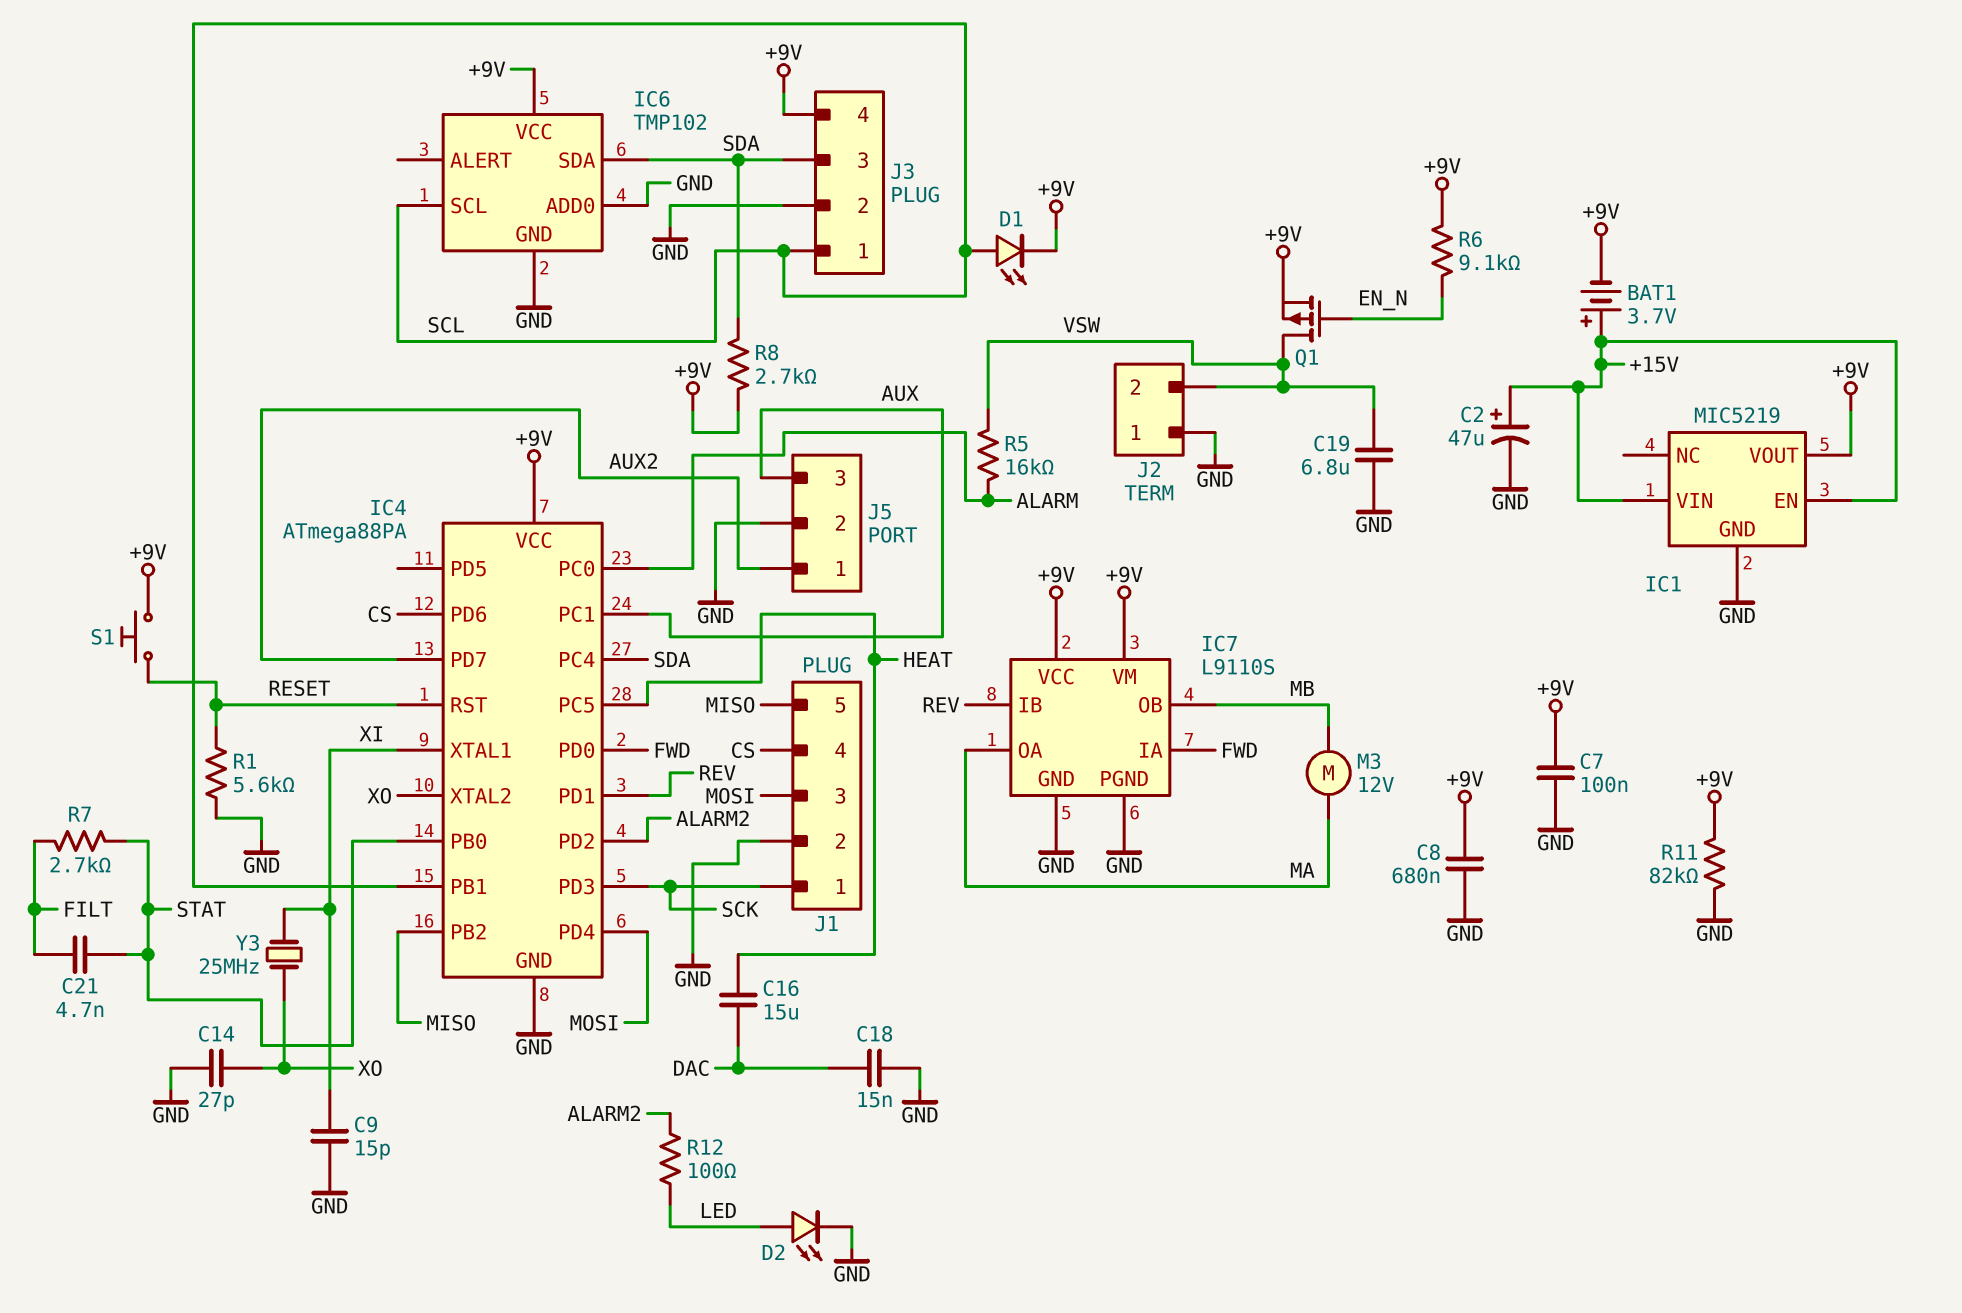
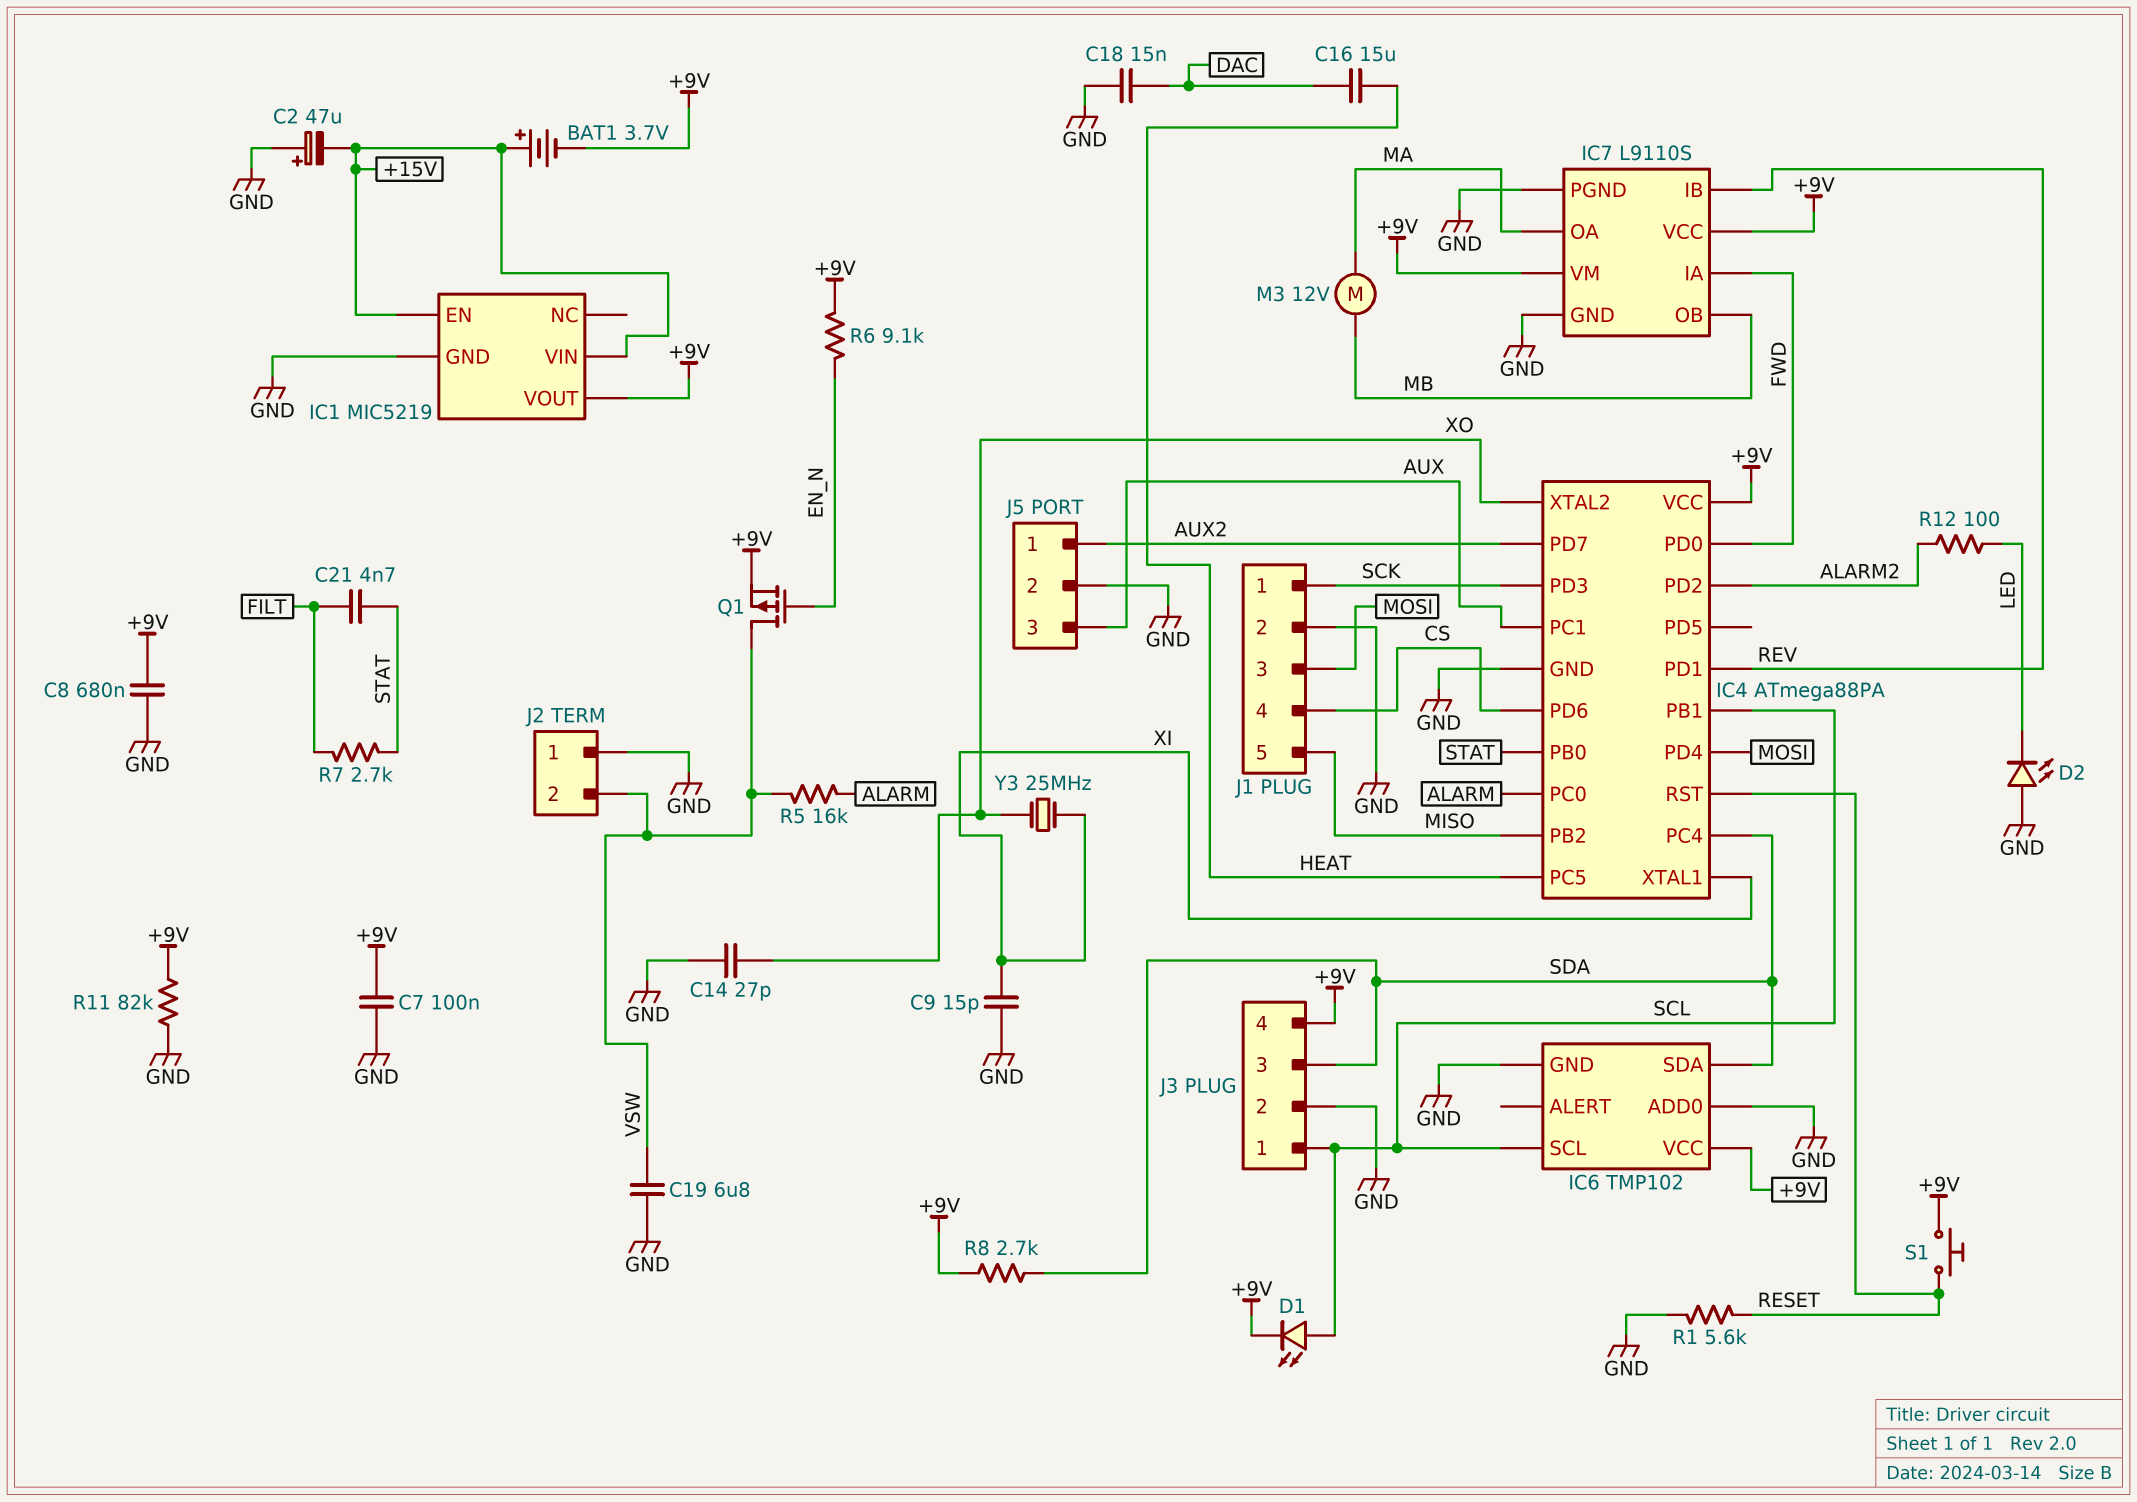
C2: 47uF (plus +15V, minus GND) -> 47uF (plus GND, minus +15V)
D2: LED (A LED, K GND) -> LED (A GND, K LED)

